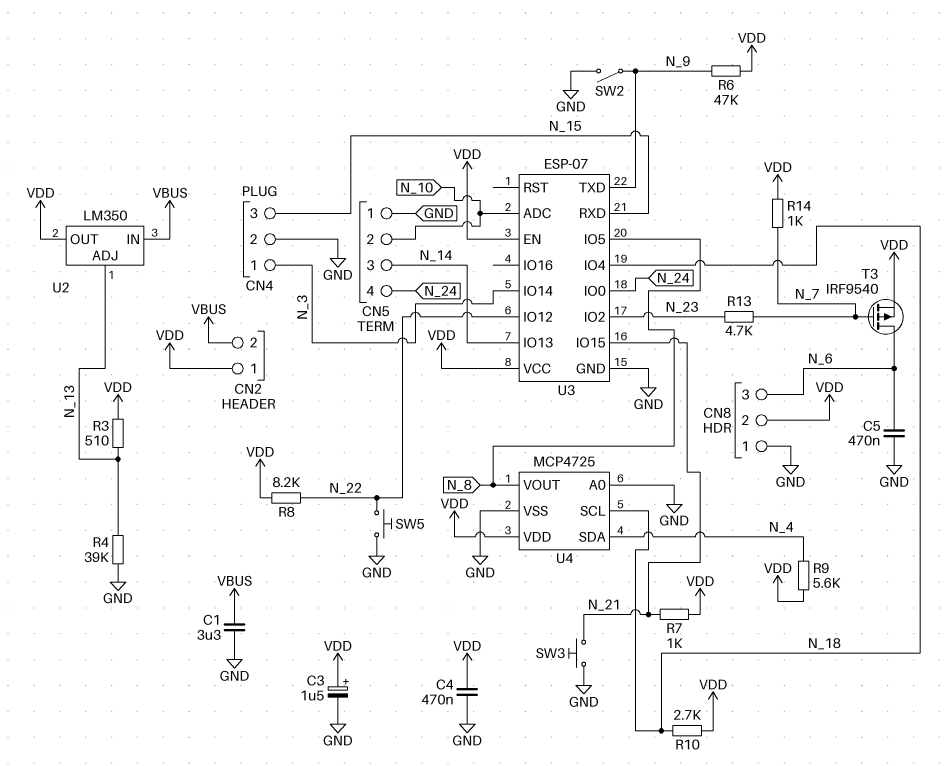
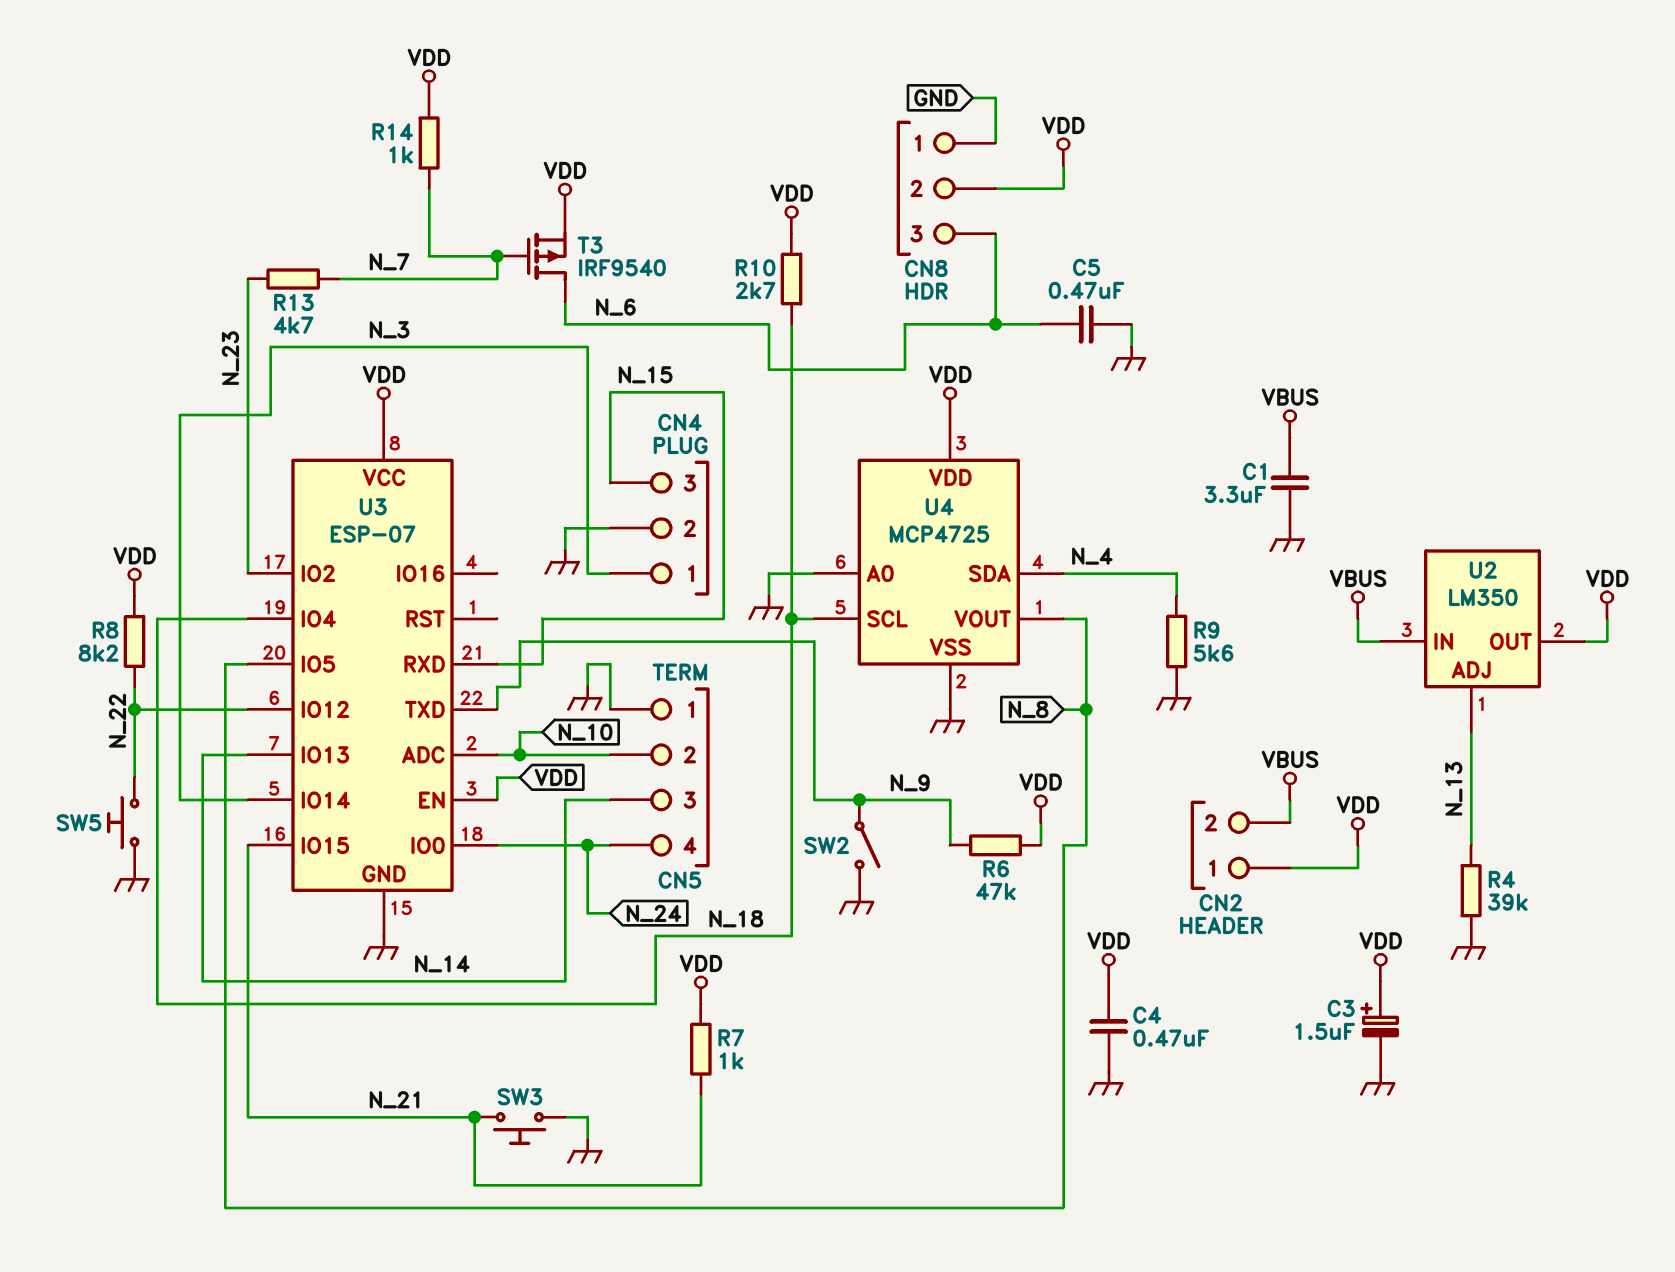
R3: 510 (N_13, VDD) -> none
R9: 5.6k (N_4, VDD) -> 5.6k (GND, N_4)

